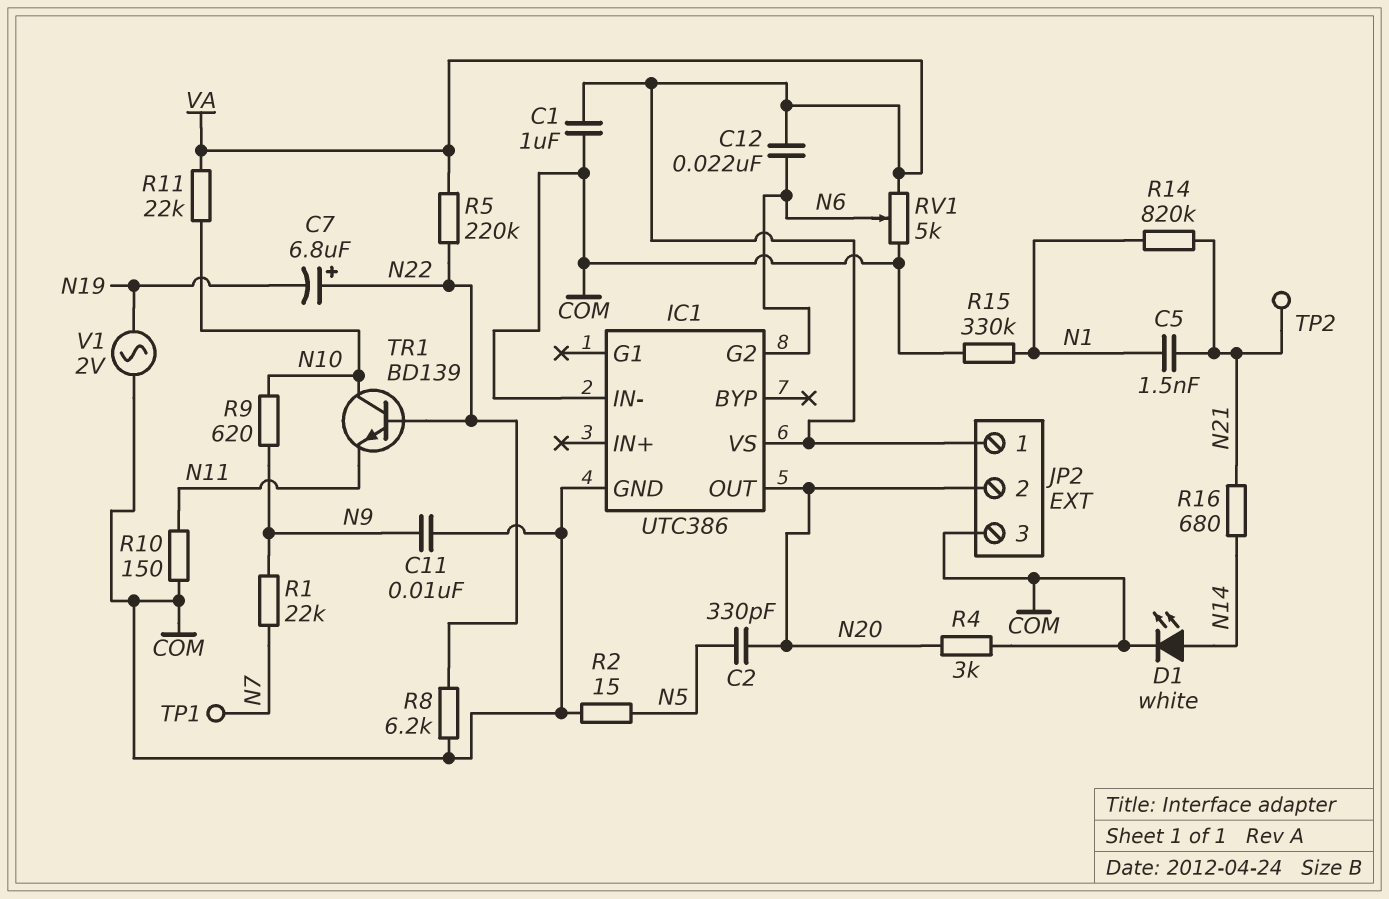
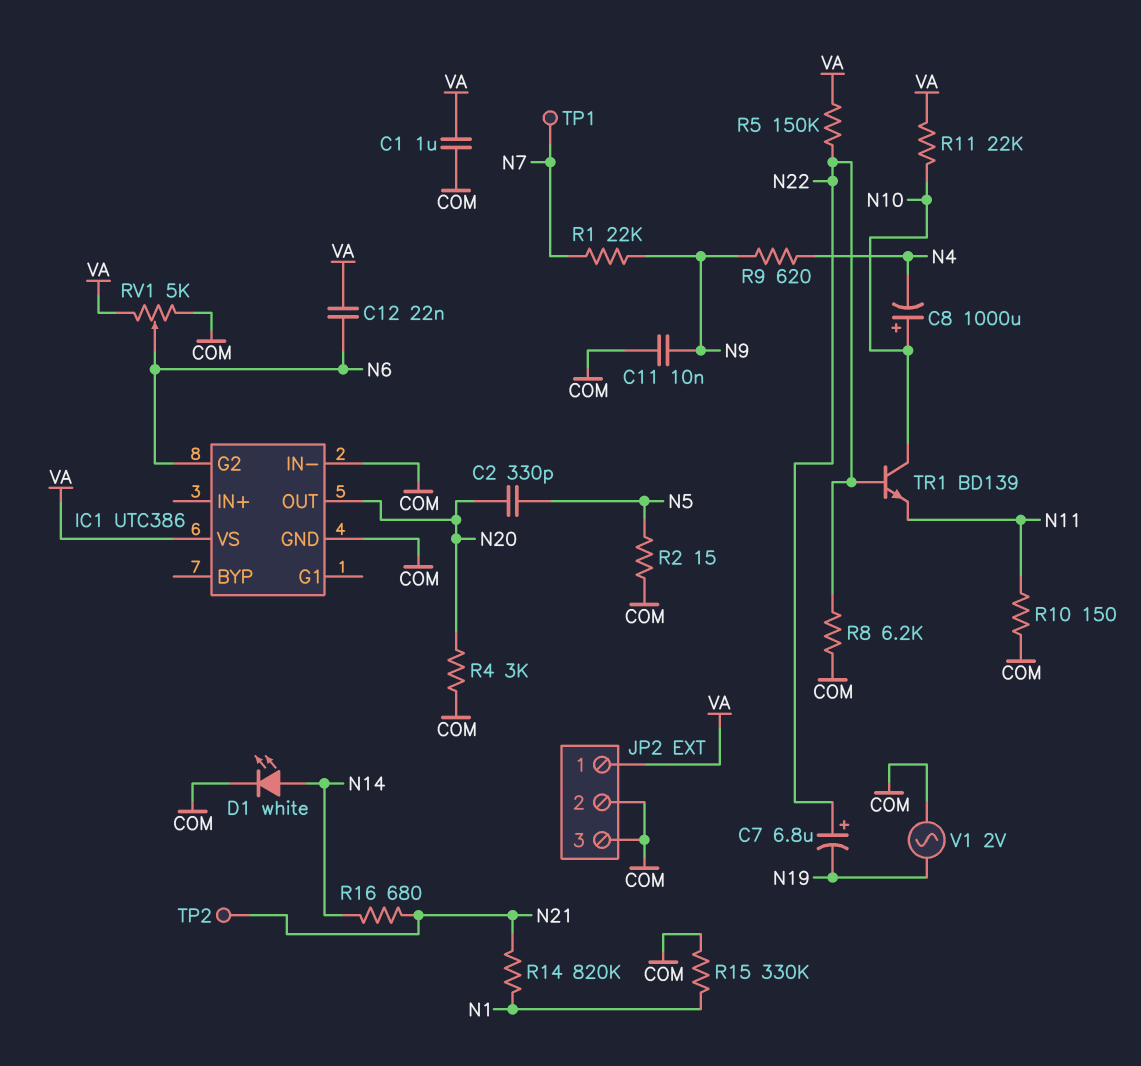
C5: 1.5nF (N1, N21) -> none
C8: none -> 1000uF (plus N10, minus N4)
JP2 pin 2: N20 -> COM
R5: 220k (N22, VA) -> 150k (N22, VA)
R9: 620 (N9, N10) -> 620 (N4, N9)

